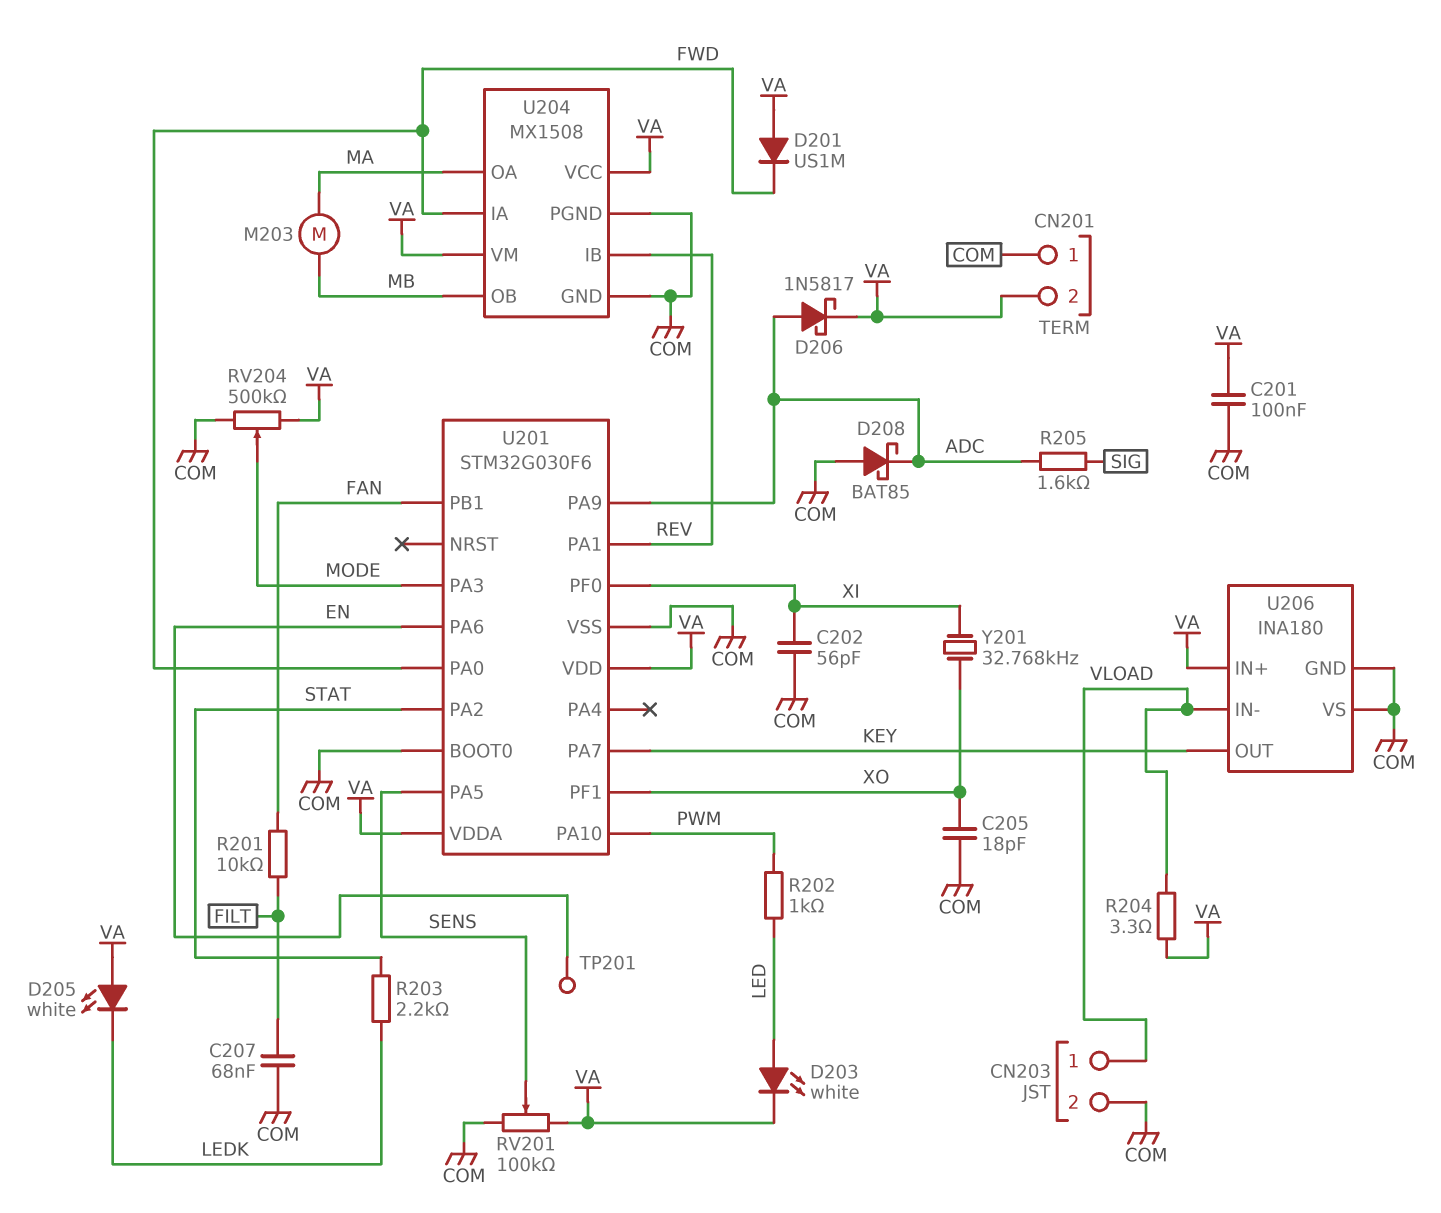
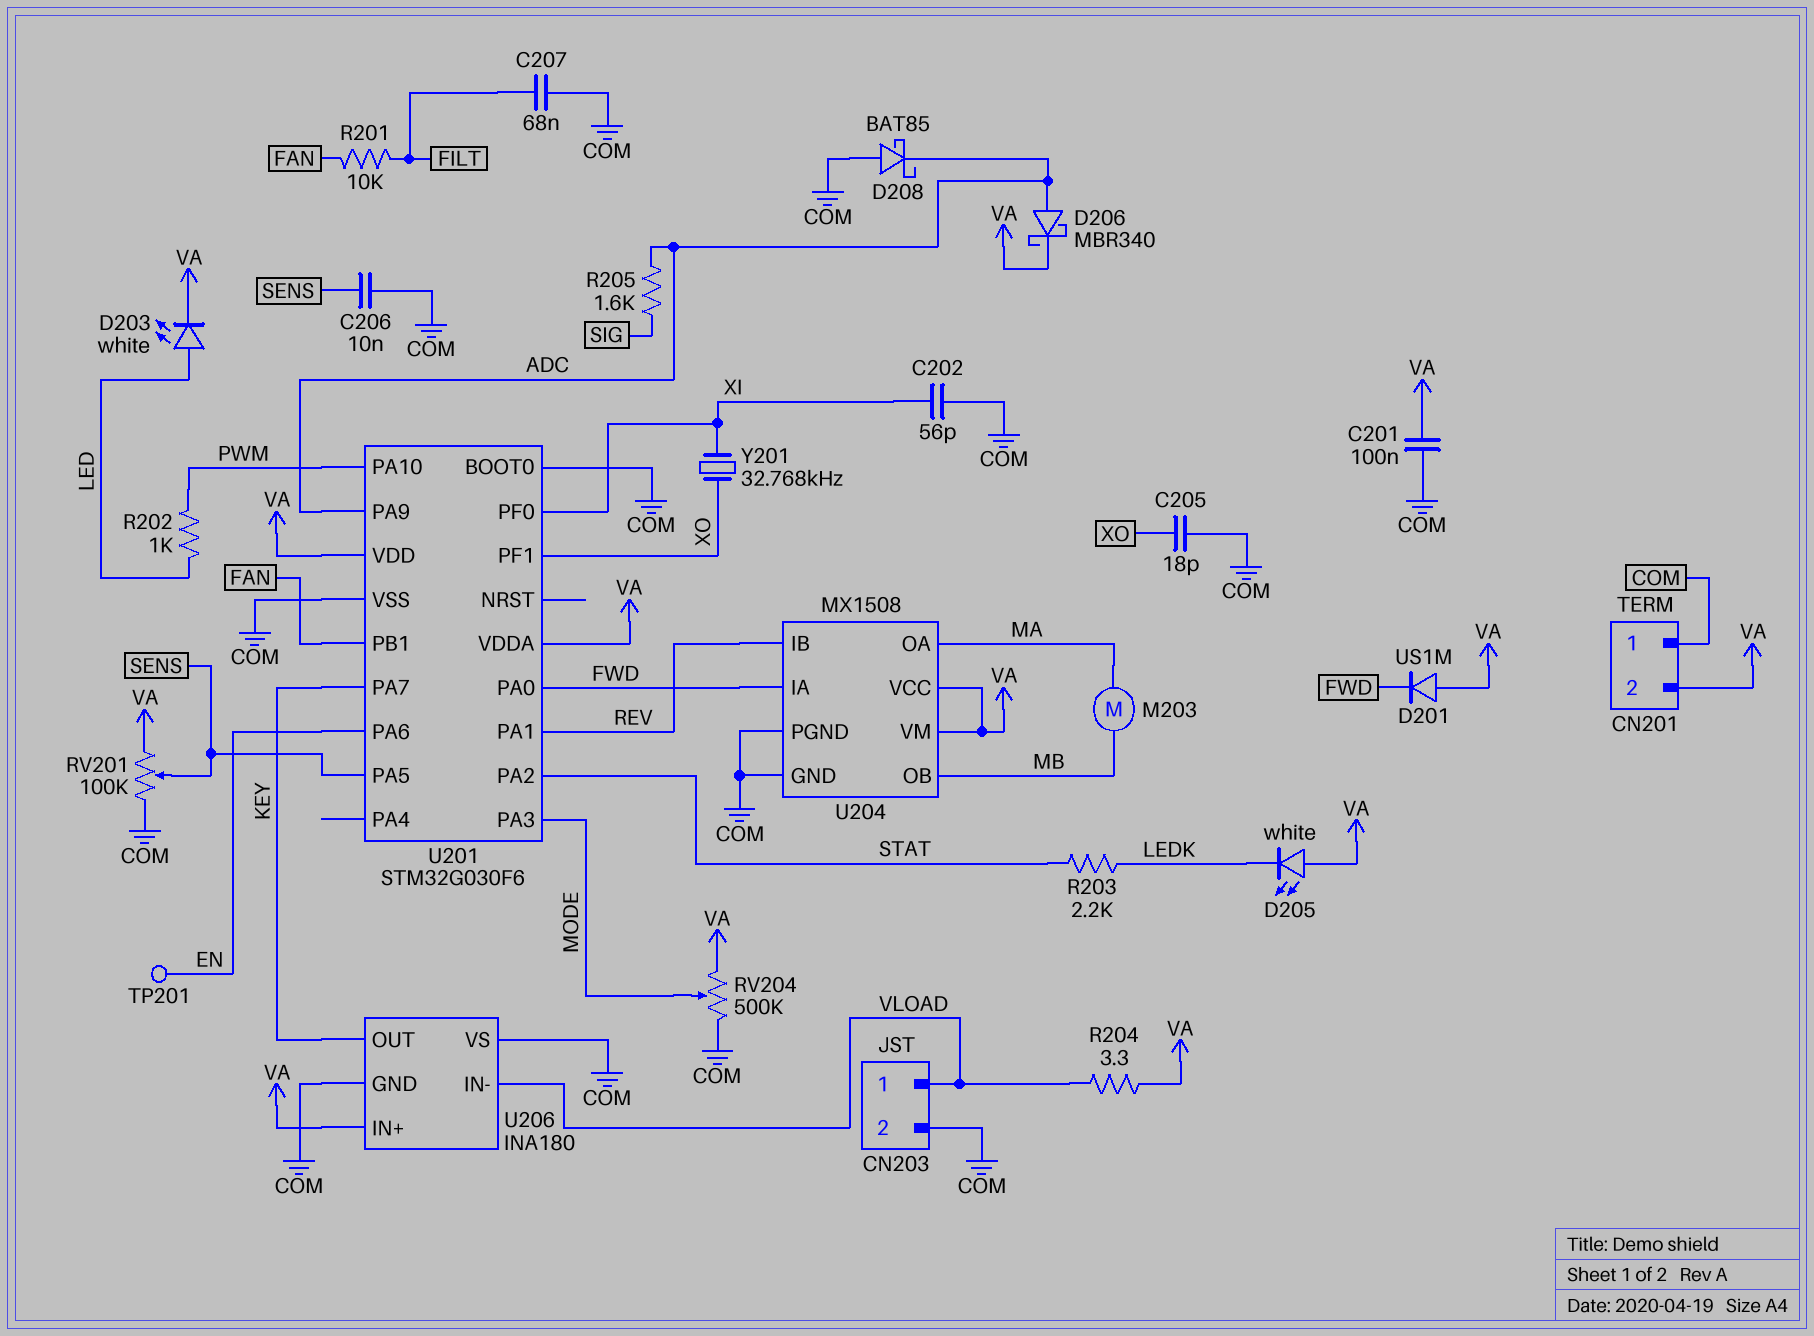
C206: none -> 10nF (COM, SENS)
D206: schottky 1N5817 (A ADC, K VA) -> schottky MBR340 (A ADC, K VA)

